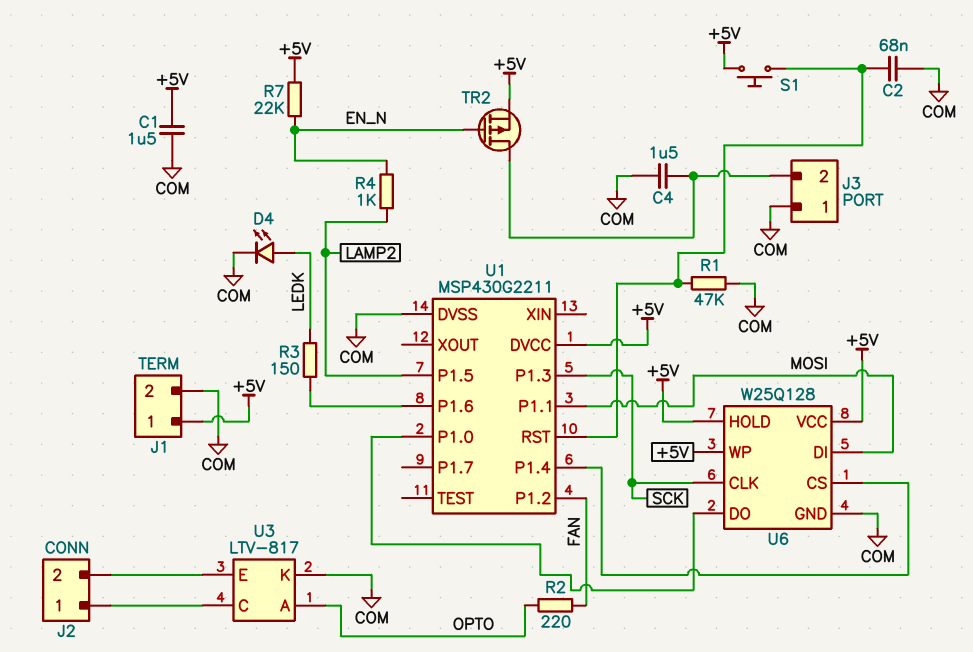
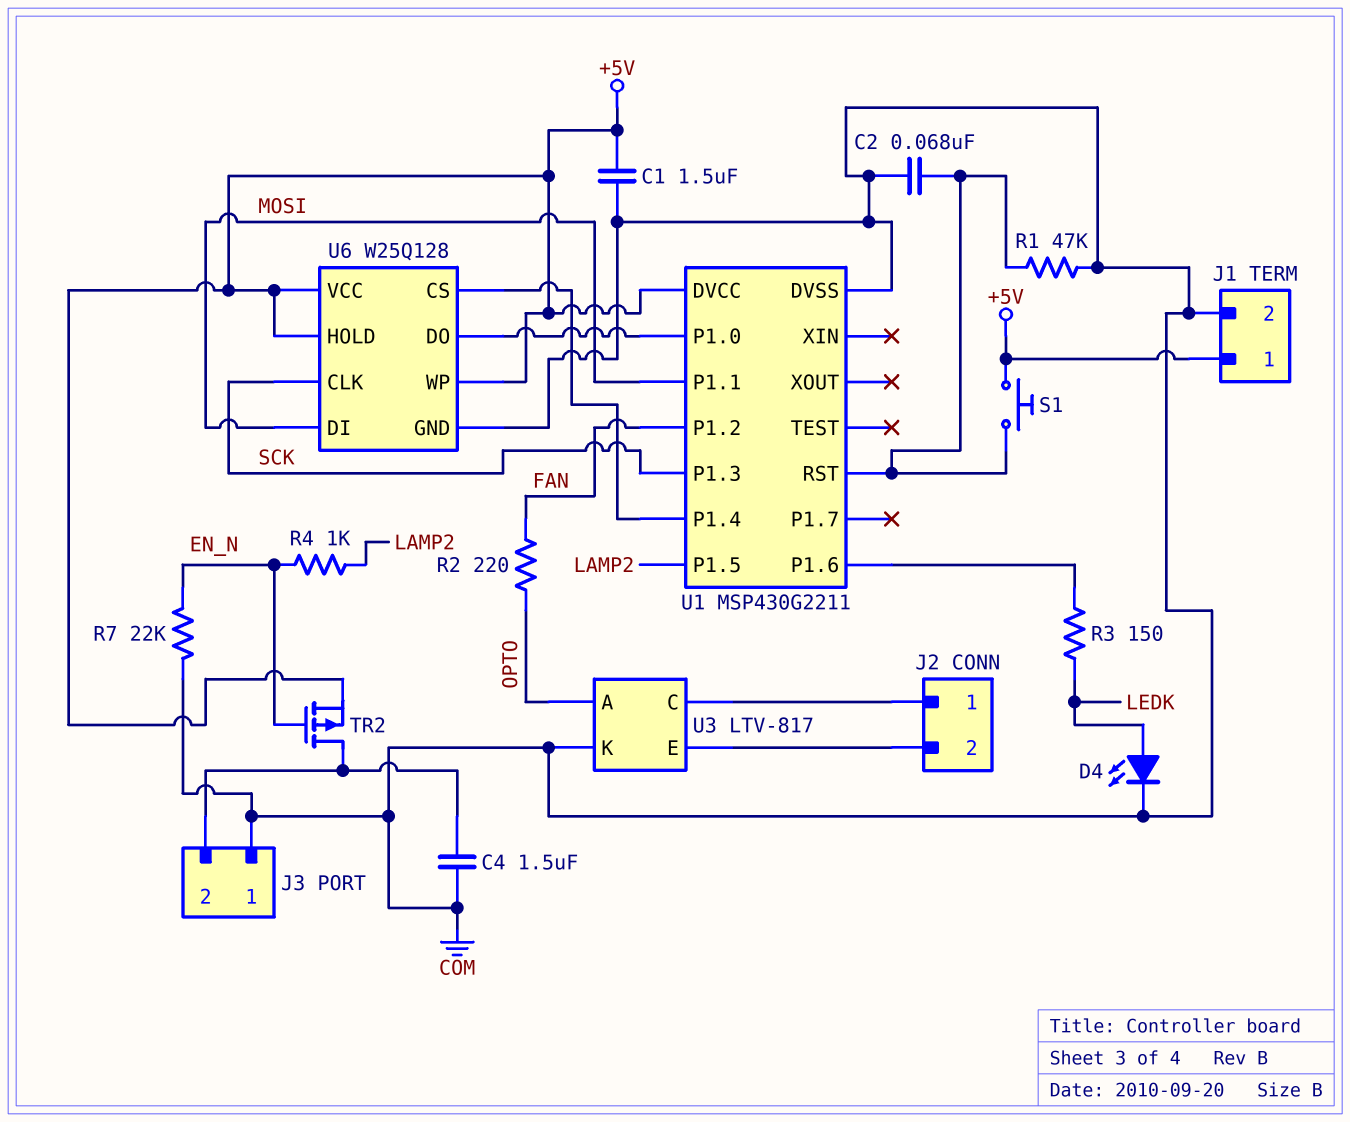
R7: 22k (+5V, EN_N) -> 22k (COM, EN_N)

